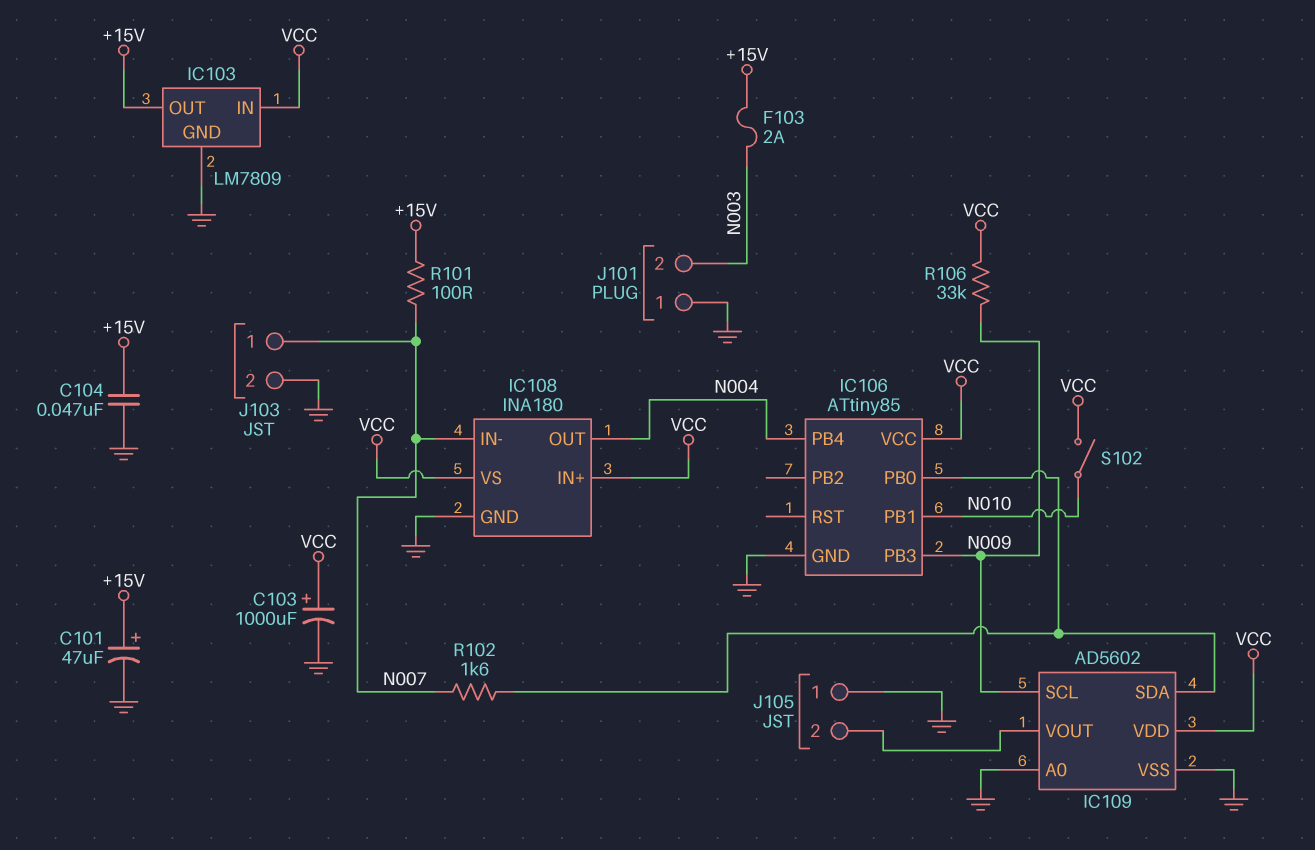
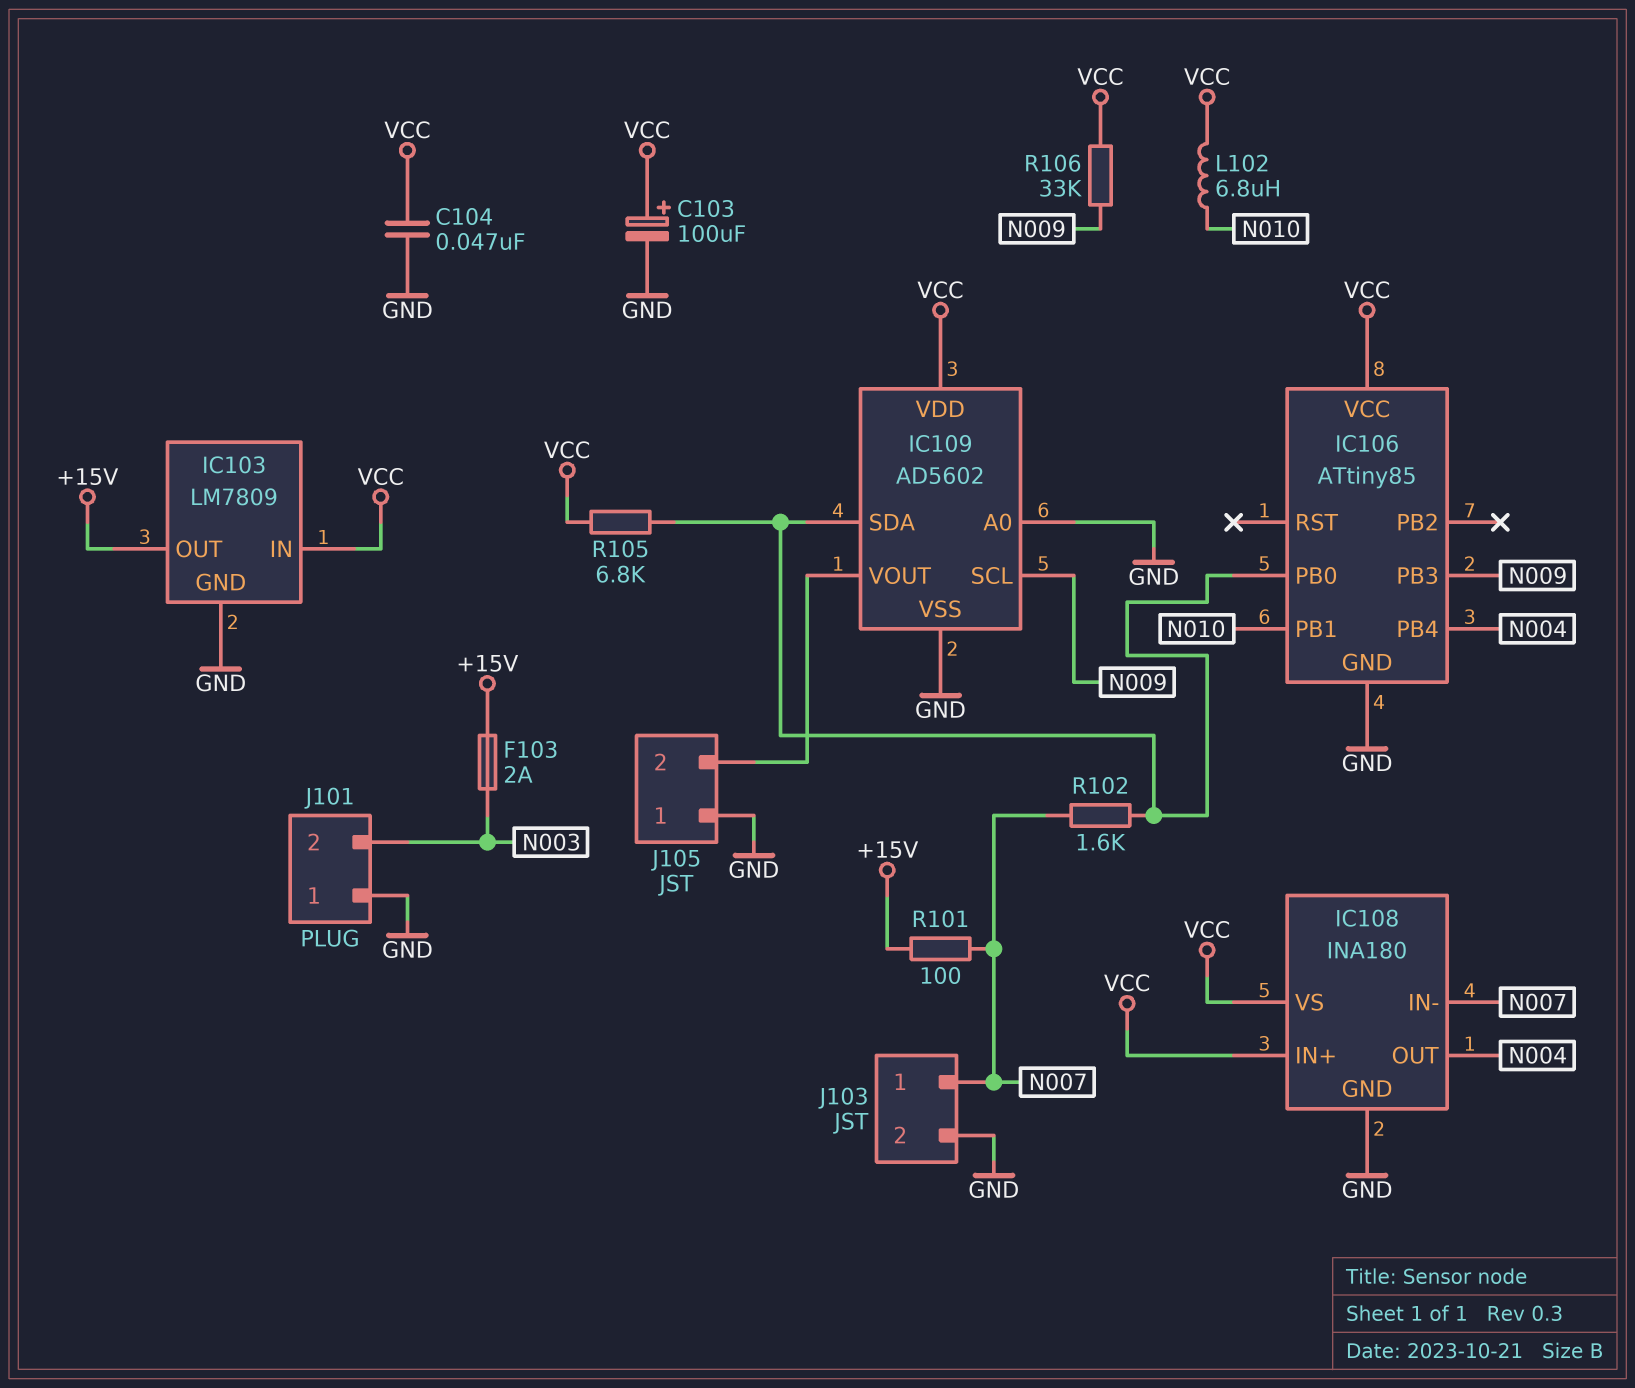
C101: 47uF (plus +15V, minus GND) -> none
C103: 1000uF (plus VCC, minus GND) -> 100uF (plus VCC, minus GND)
C104: 47nF (+15V, GND) -> 47nF (GND, VCC)
L102: none -> 6.8uH (N010, VCC)
R105: none -> 6.8k (IC106/PB0, VCC)
S102: switch (N010, VCC) -> none

